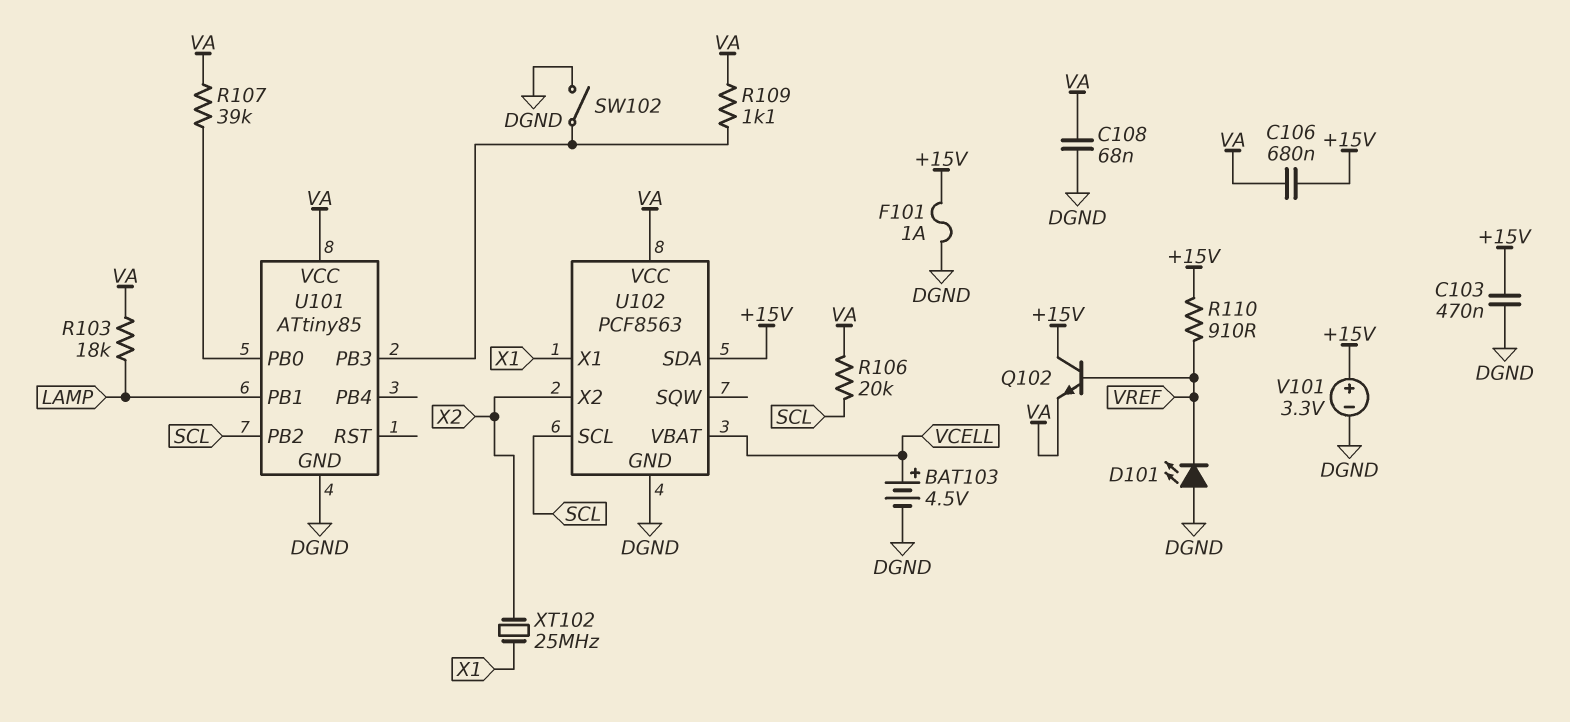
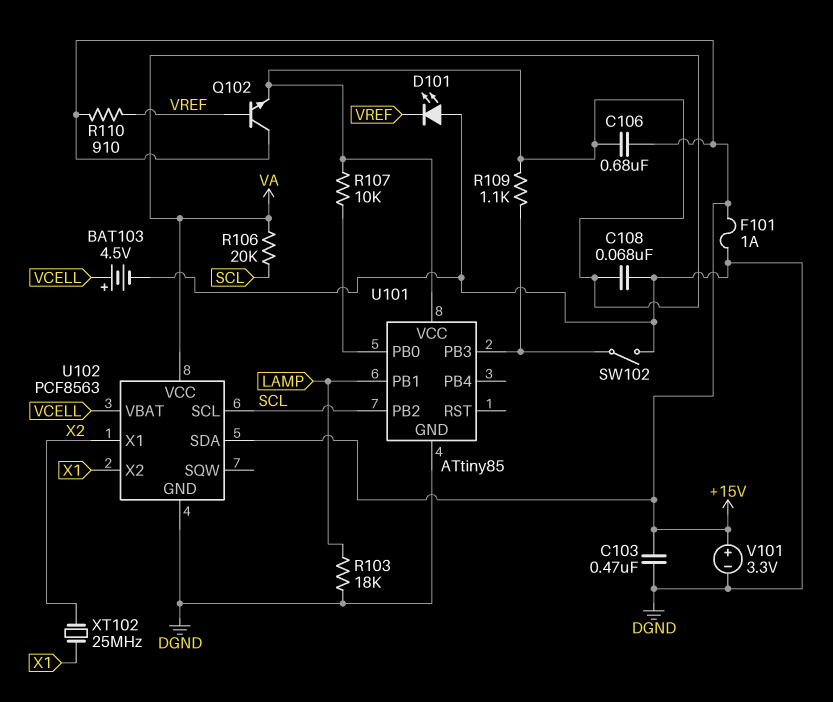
R103: 18k (LAMP, VA) -> 18k (DGND, LAMP)
R107: 39k (U101/PB0, VA) -> 10k (U101/PB0, VA)
U102 pin X1: X1 -> X2
U102 pin X2: X2 -> X1

